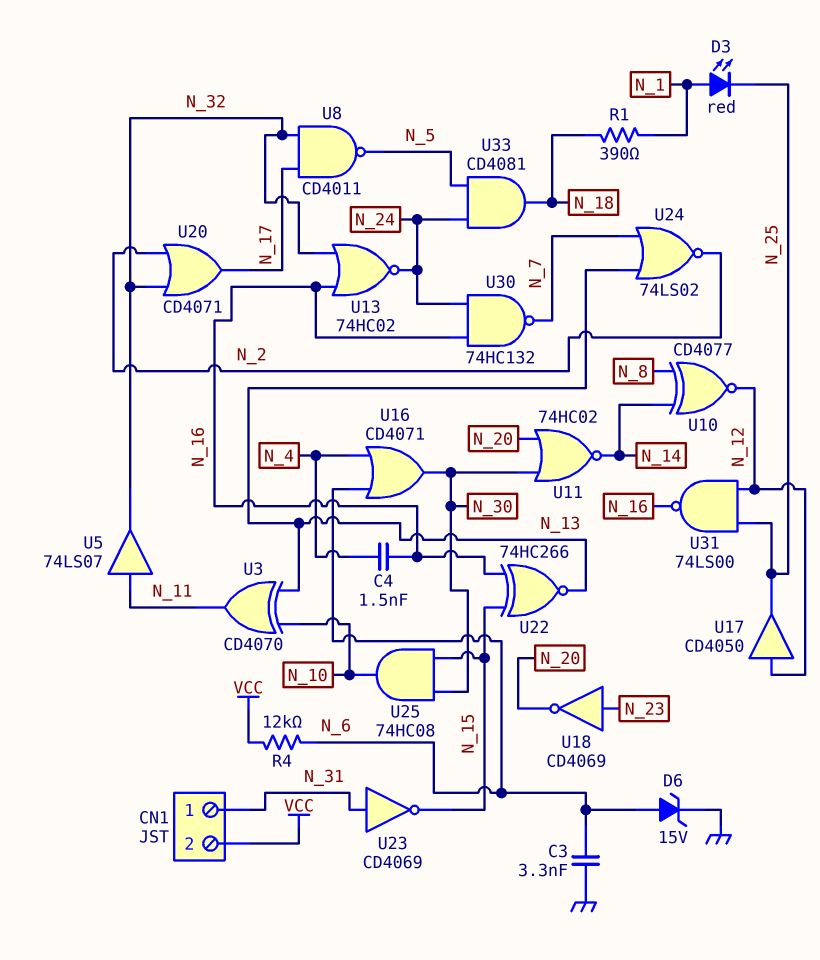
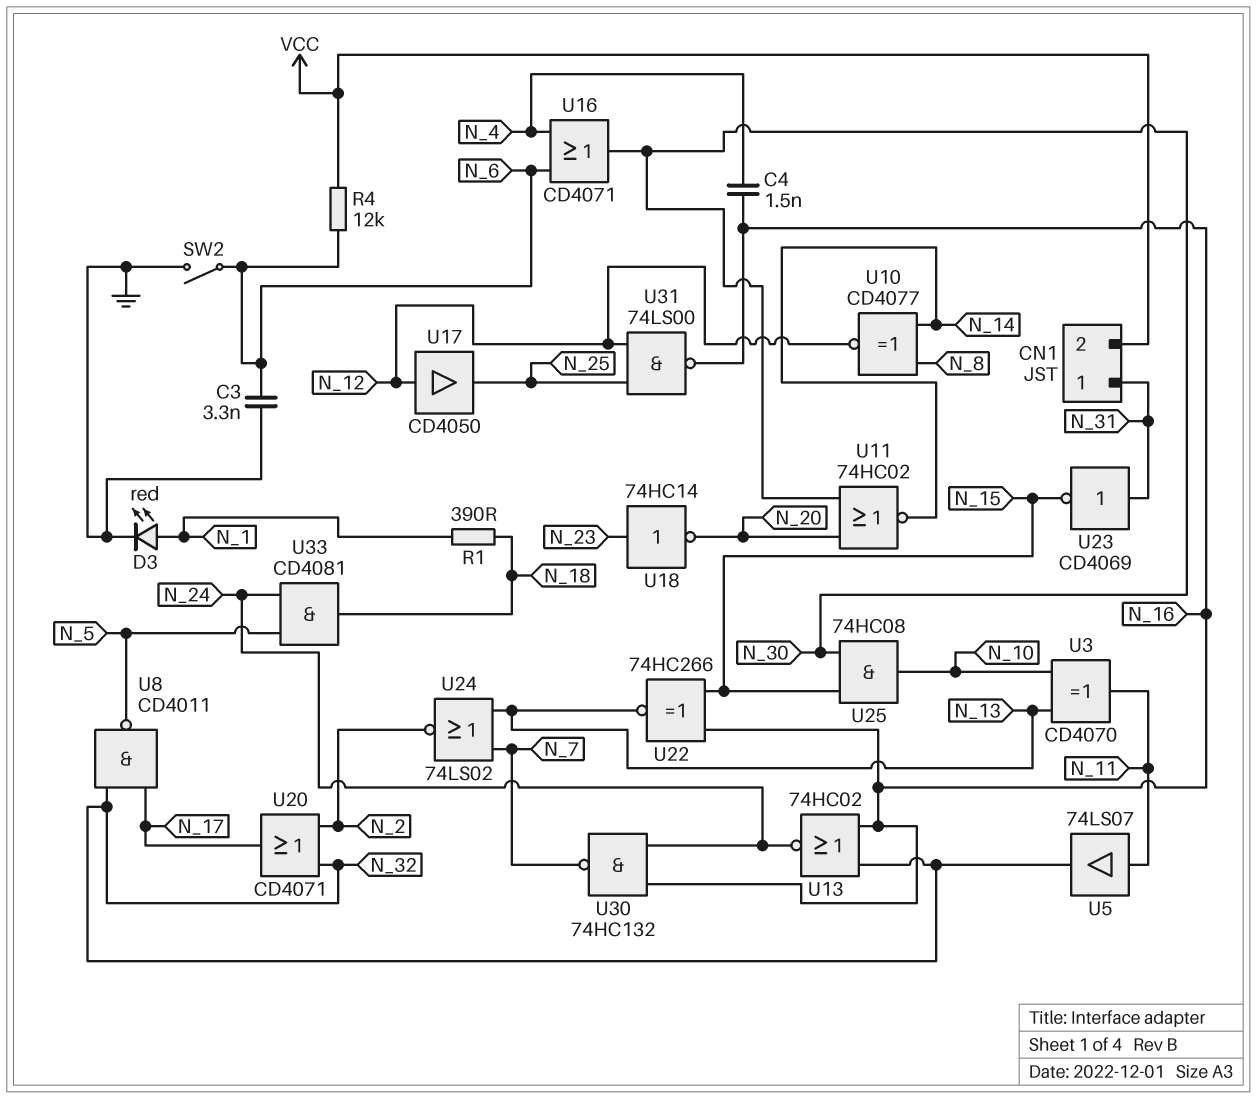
D3: LED red (A N_1, K N_25) -> LED red (A N_1, K GND)
D6: zener 15V (A N_6, K GND) -> none
SW2: none -> switch (GND, N_6)
U18: NOT CD4069 (in N_23, out N_20) -> NOT 74HC14 (in N_23, out N_20)

